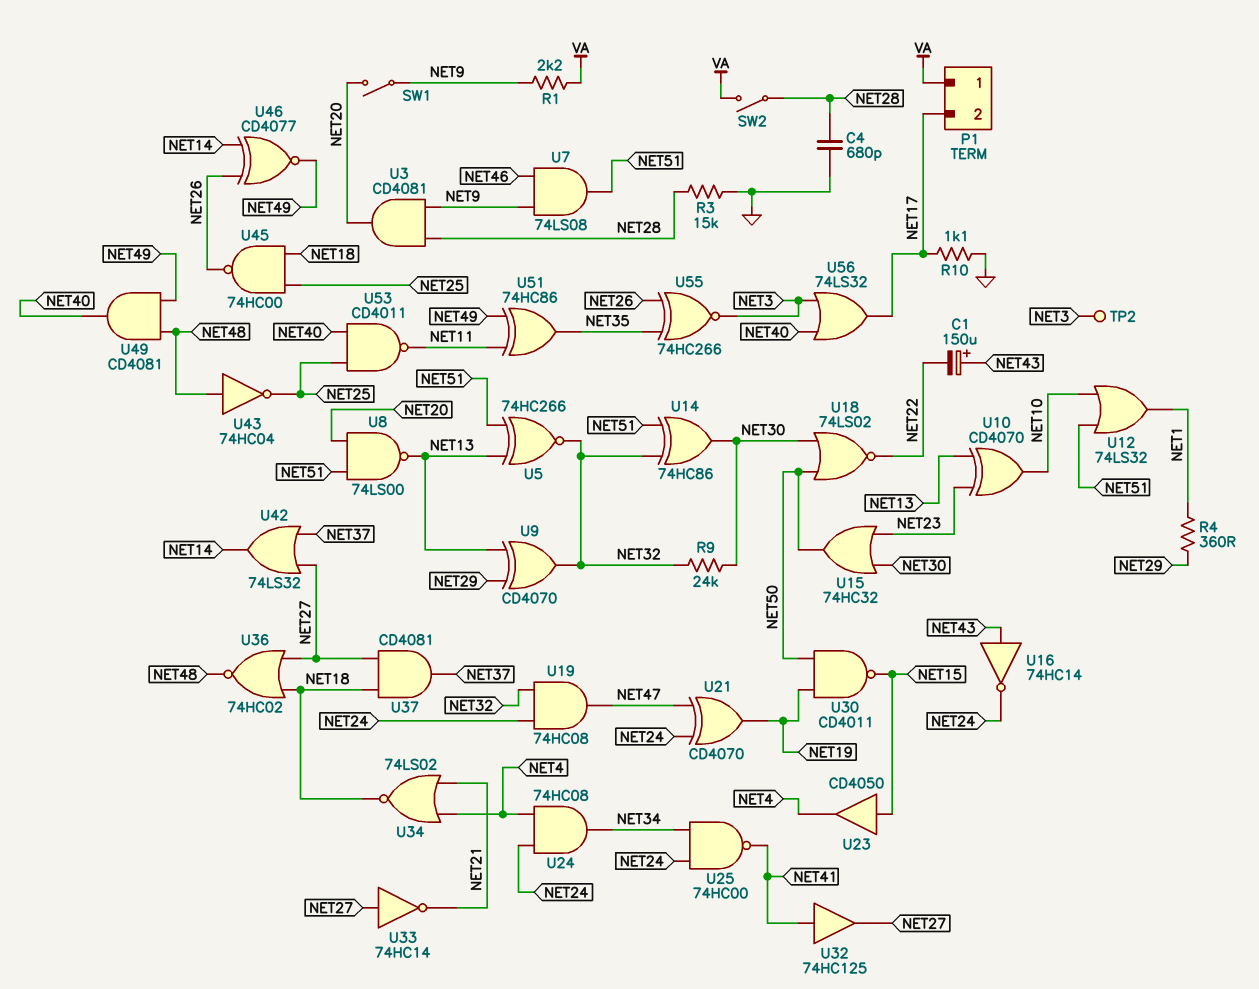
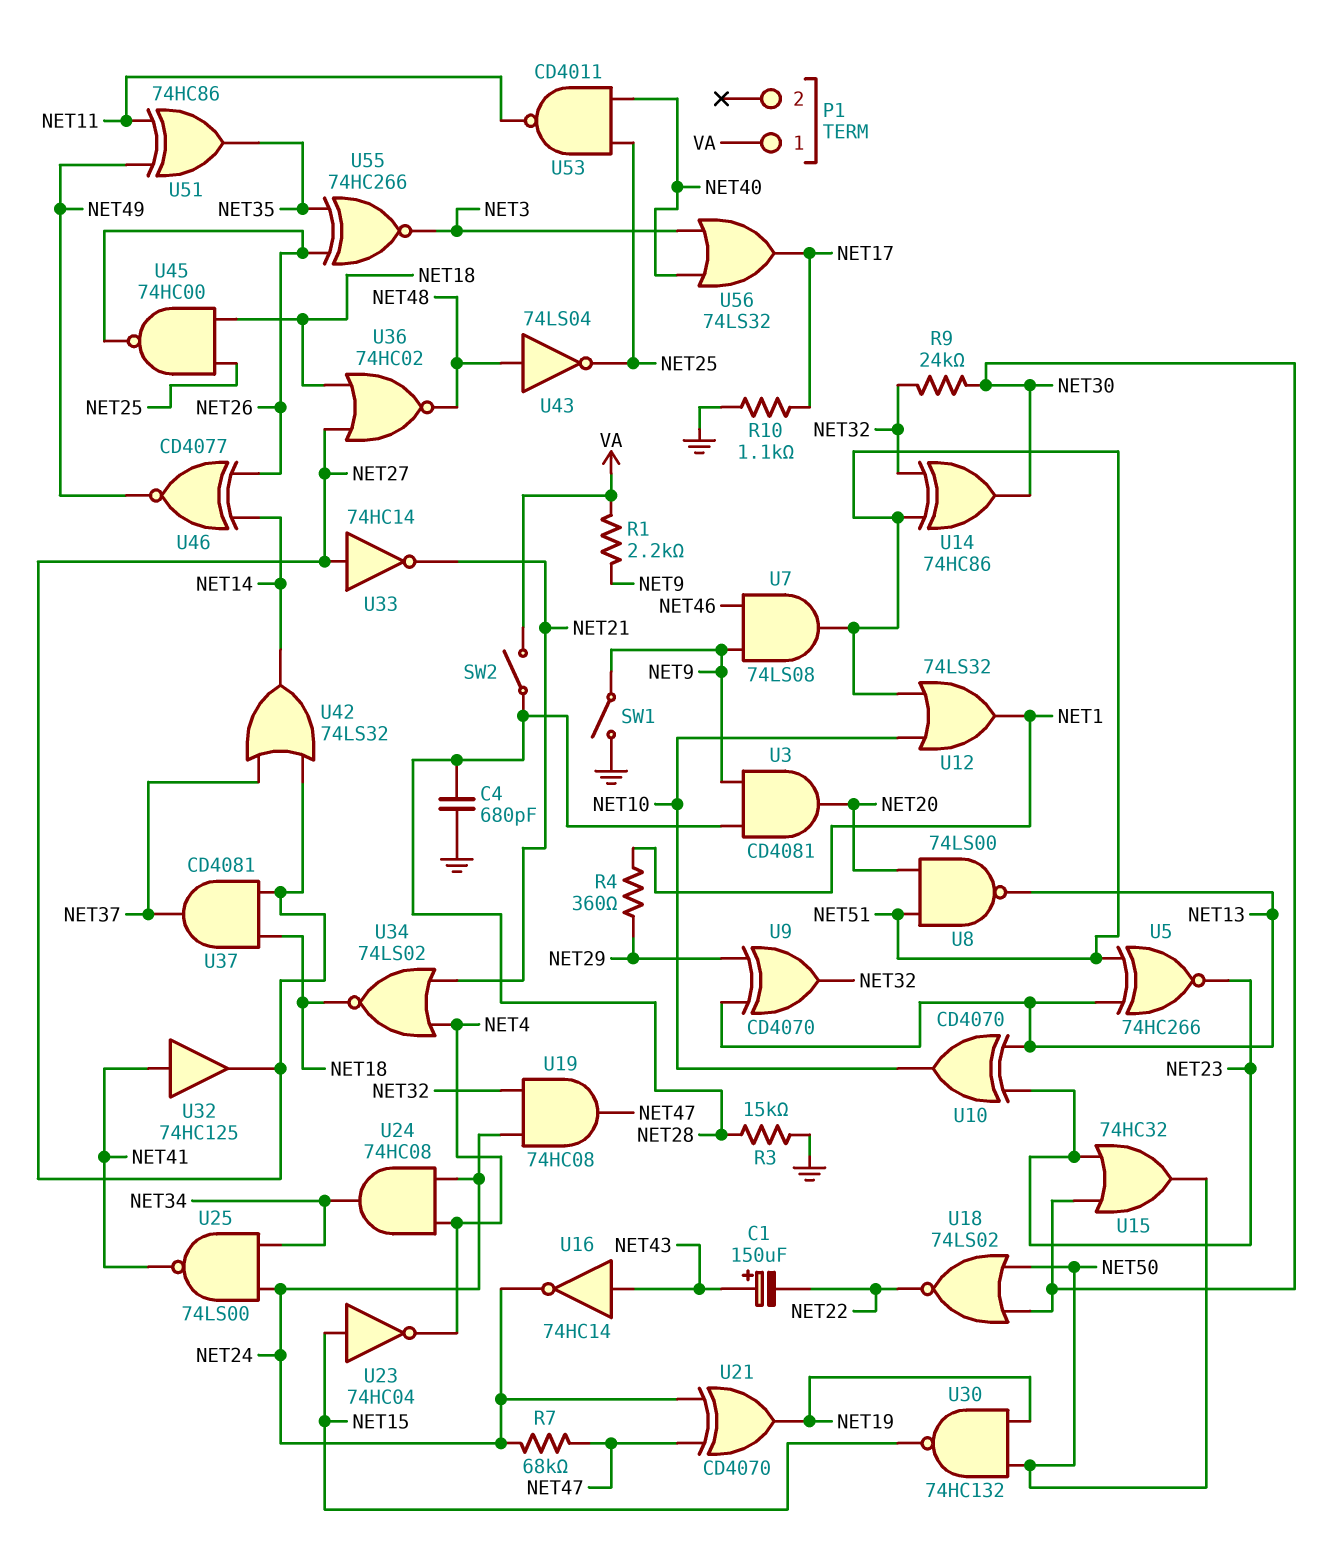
P1 pin 2: NET17 -> none
R7: none -> 68k (NET24, NET47)
SW1: switch (NET9, NET20) -> switch (GND, NET9)
TP2: test point (NET3) -> none
U5: XNOR 74HC266 (in NET13, in NET51, out NET32) -> XNOR 74HC266 (in NET13, in NET51, out NET23)
U23: buffer CD4050 (in NET15, out NET4) -> NOT 74HC04 (in NET15, out NET4)
U25: NAND 74HC00 (in NET24, in NET34, out NET41) -> NAND 74LS00 (in NET24, in NET34, out NET41)
U30: NAND CD4011 (in NET19, in NET50, out NET15) -> NAND 74HC132 (in NET19, in NET50, out NET15)
U43: NOT 74HC04 (in NET48, out NET25) -> NOT 74LS04 (in NET48, out NET25)
U49: AND CD4081 (in NET48, in NET49, out NET40) -> none

